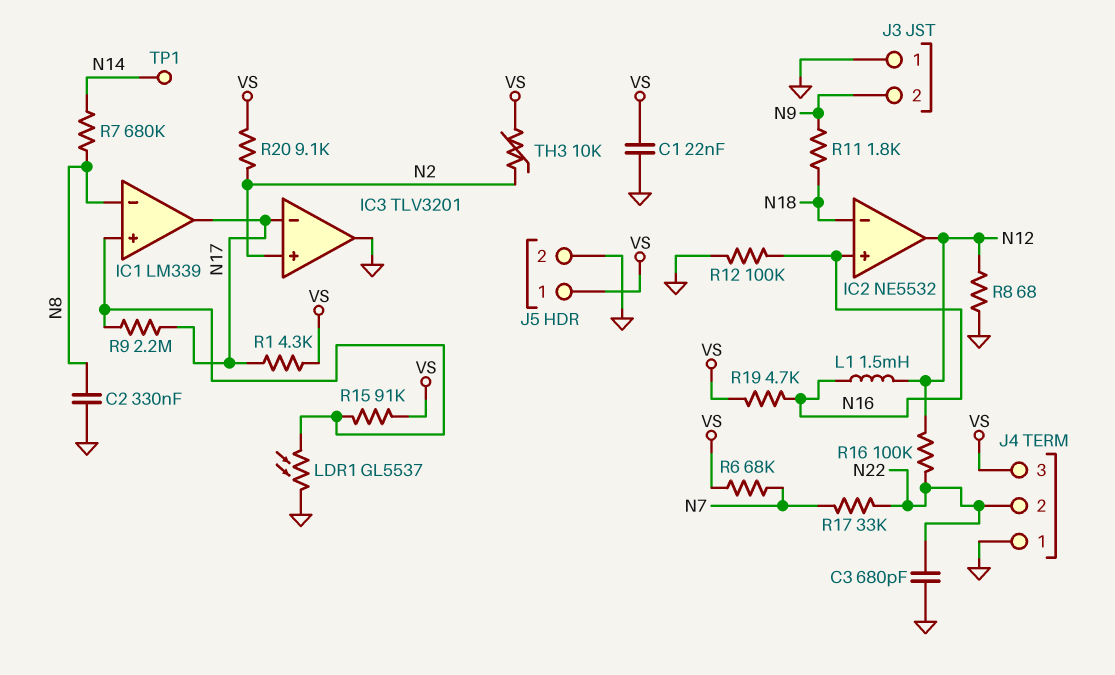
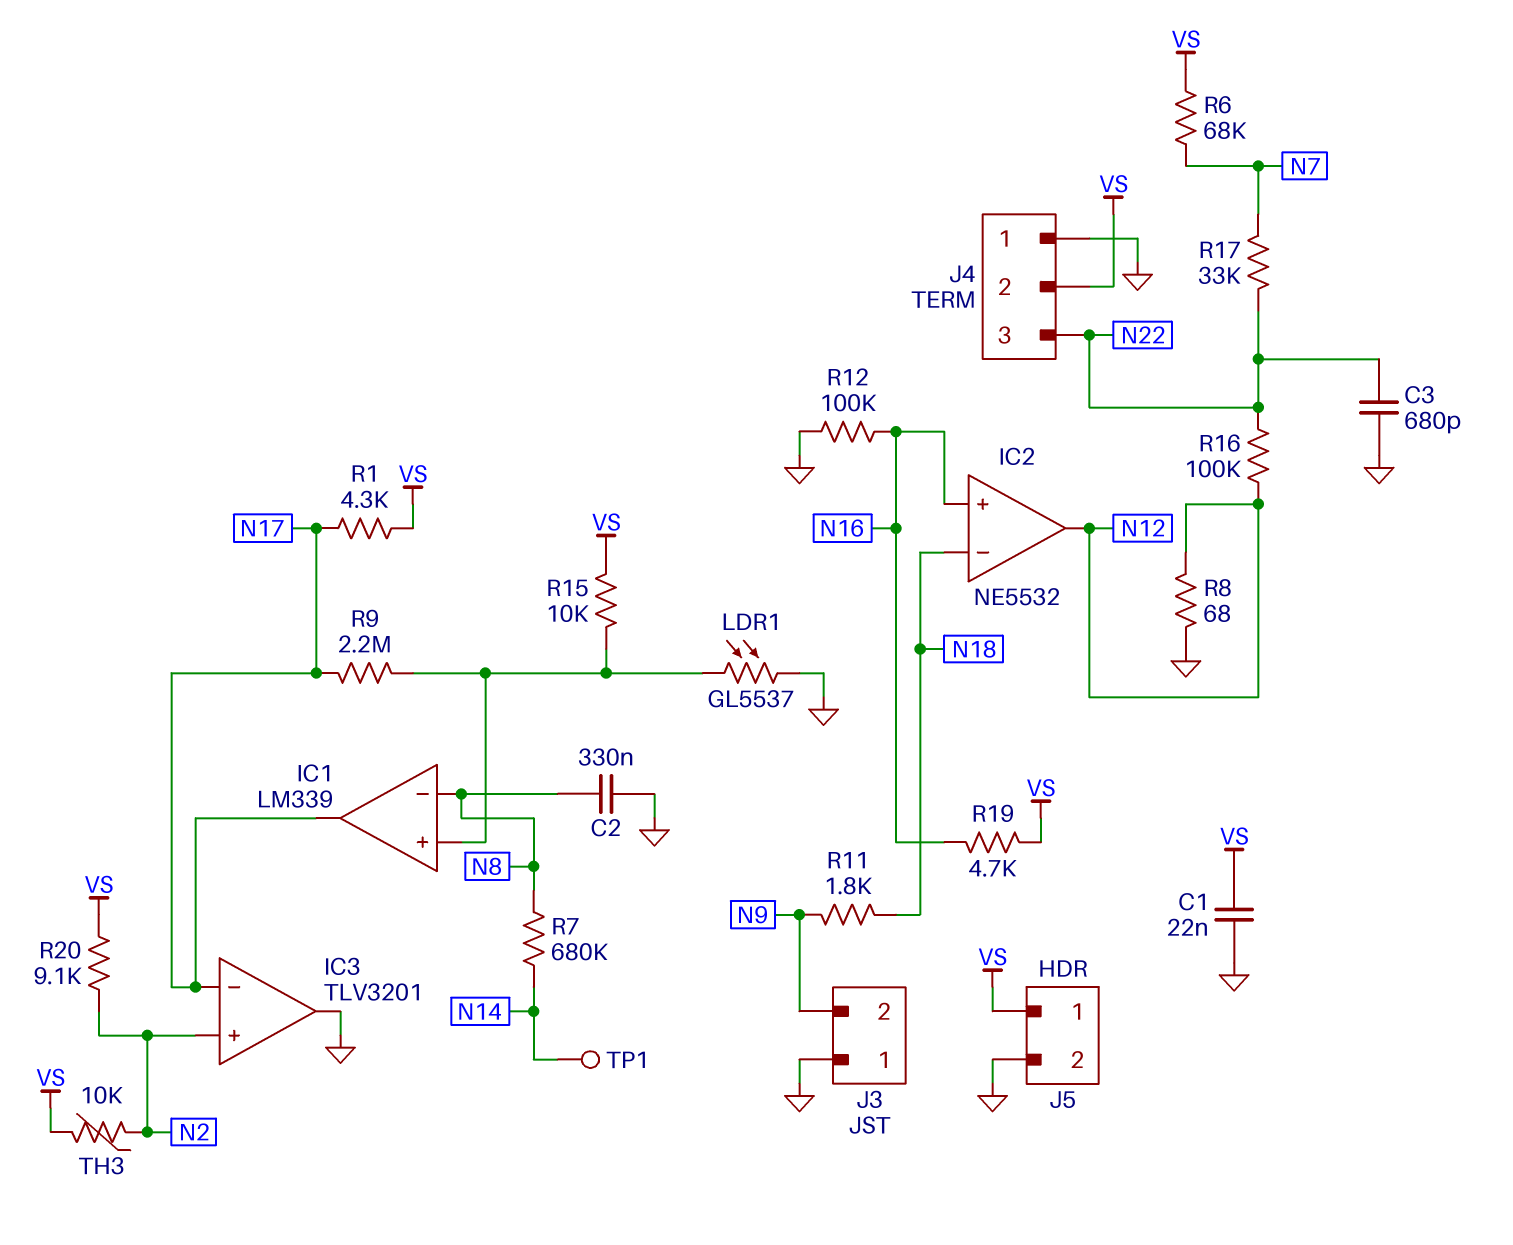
J4 pin 2: N22 -> VS
J4 pin 3: VS -> N22
L1: 1.5mH (N12, N16) -> none
R15: 91k (IC1/in+, VS) -> 10k (IC1/in+, VS)

